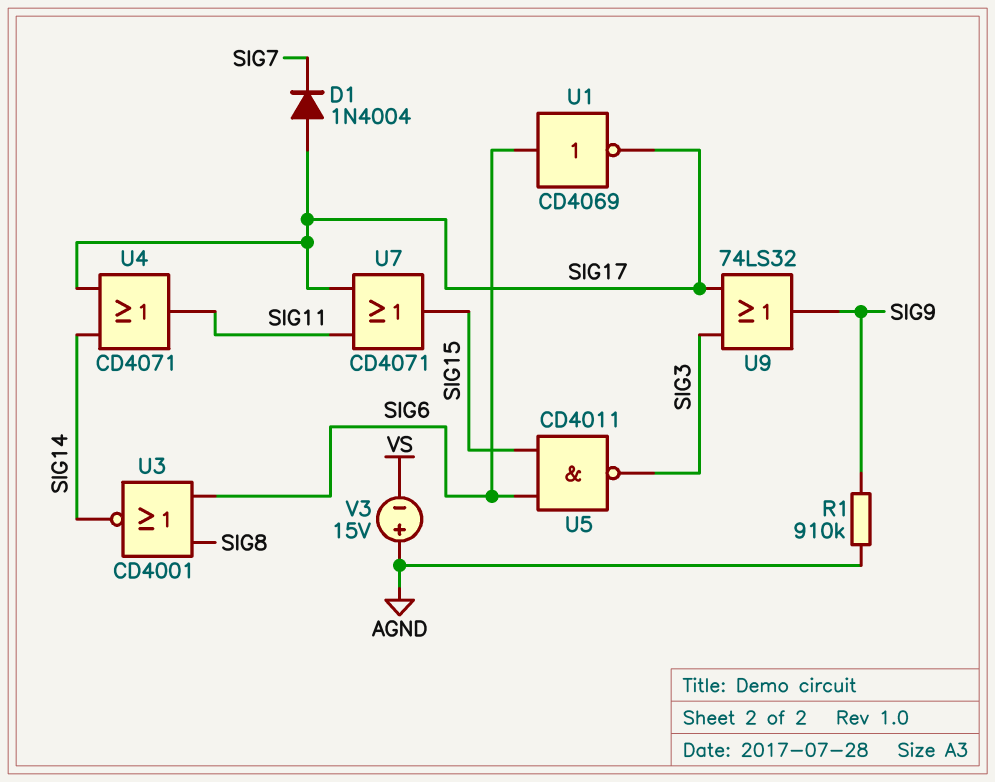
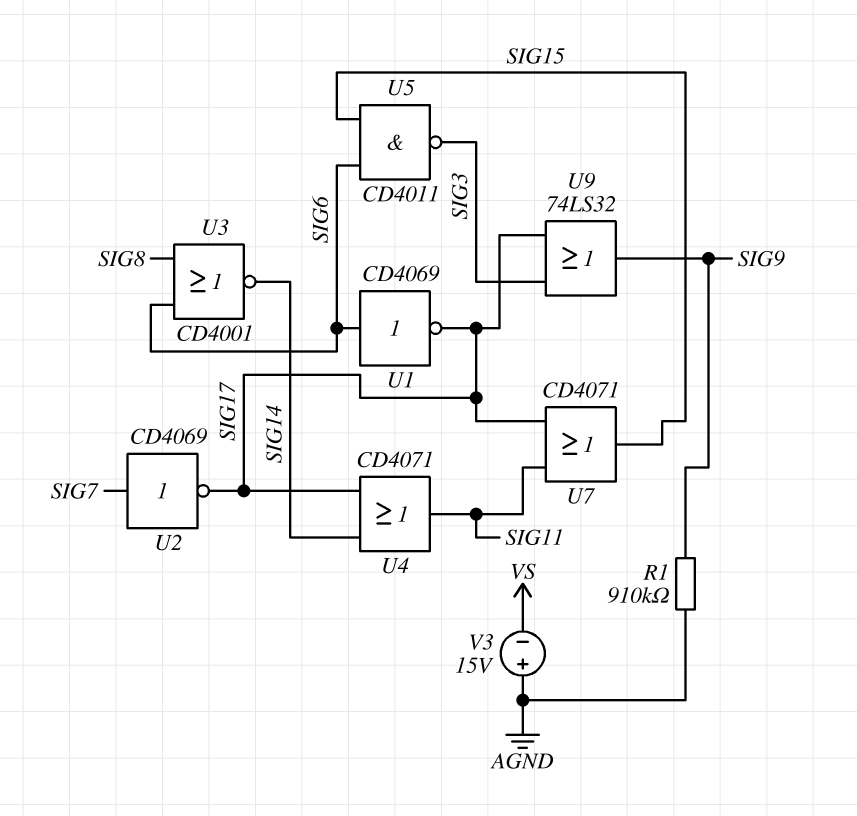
D1: diode 1N4004 (A SIG17, K SIG7) -> none
U2: none -> NOT CD4069 (in SIG7, out SIG17)

